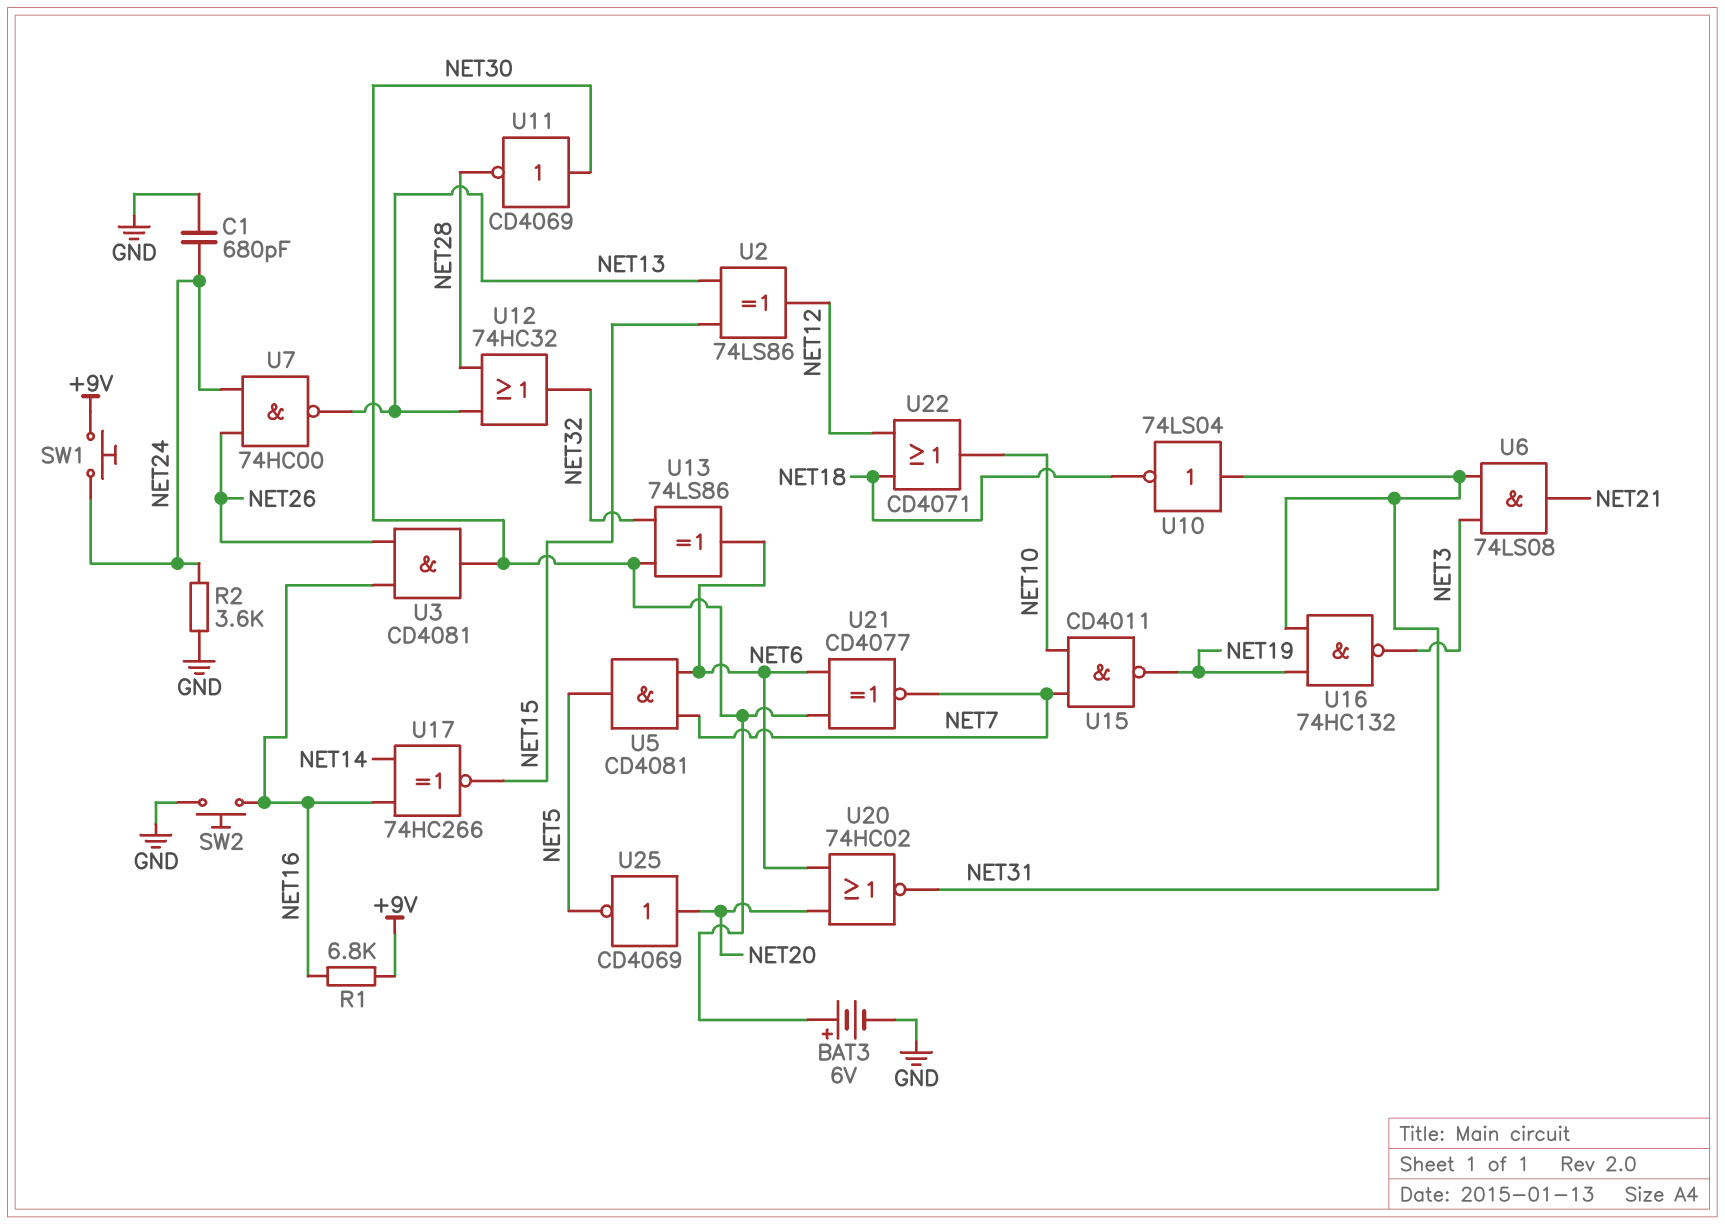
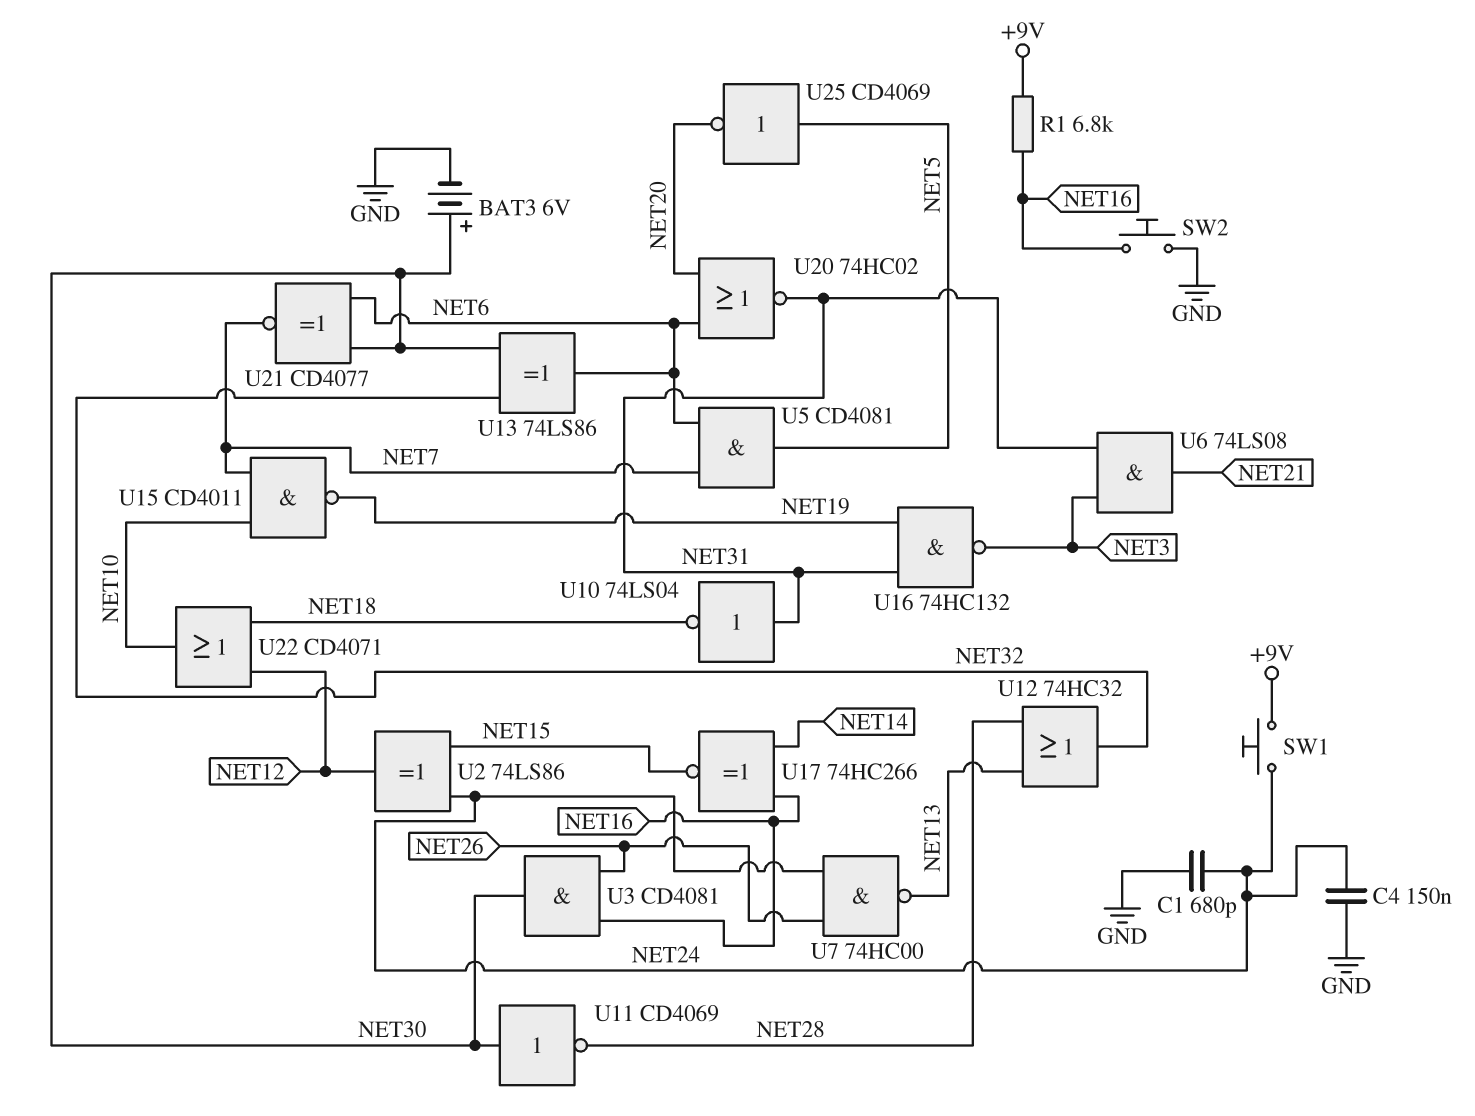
C4: none -> 150nF (GND, NET24)
R2: 3.6k (GND, NET24) -> none
U2: XOR 74LS86 (in NET13, in NET15, out NET12) -> XOR 74LS86 (in NET15, in NET24, out NET12)
U25: NOT CD4069 (in NET20, out NET5) -> NOT CD4069 (in NET5, out NET20)

